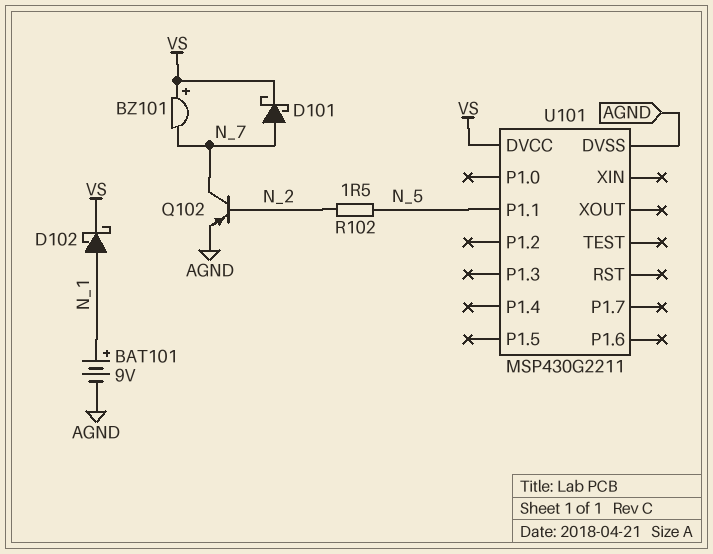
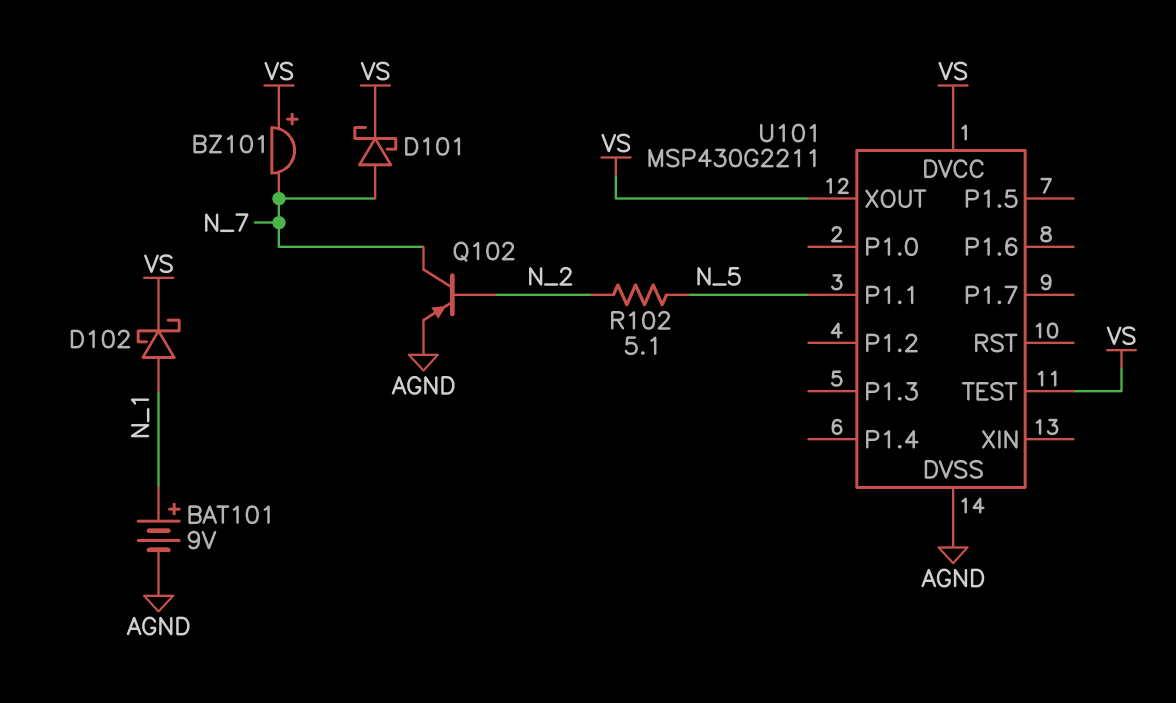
R102: 1.5 (N_2, N_5) -> 5.1 (N_2, N_5)
U101 pin TEST: none -> VS
U101 pin XOUT: none -> VS

